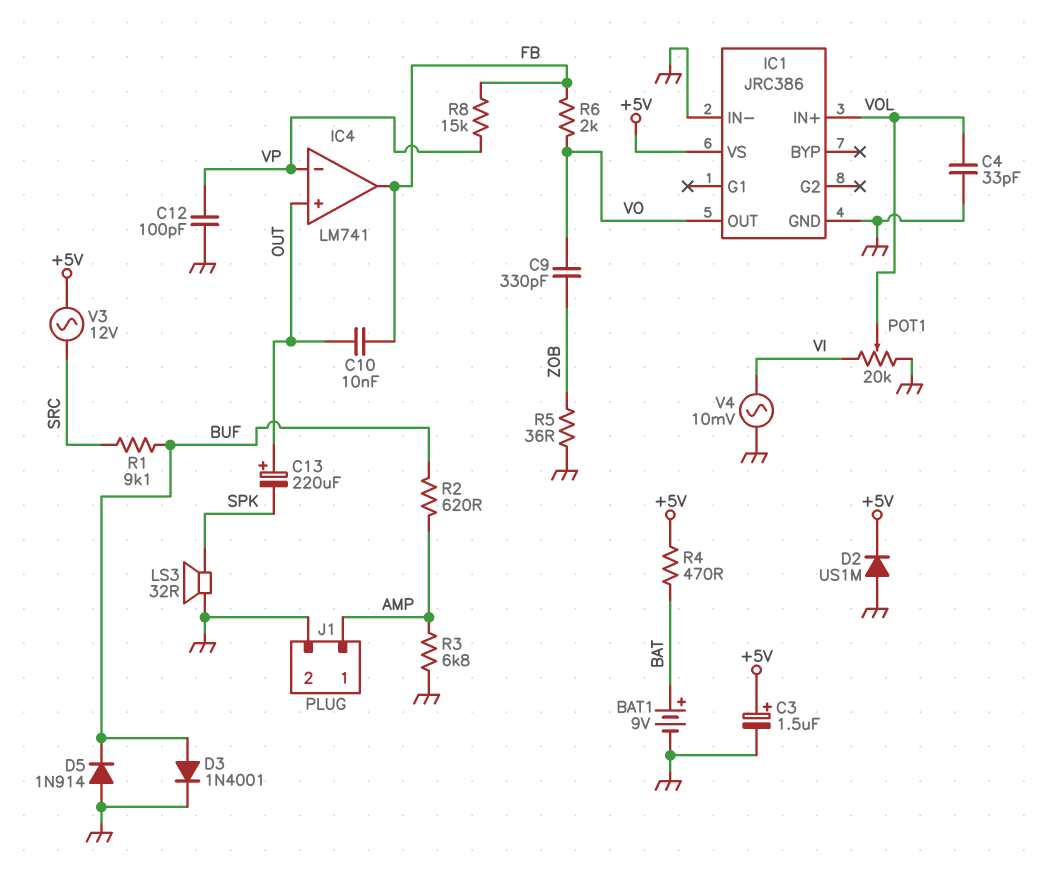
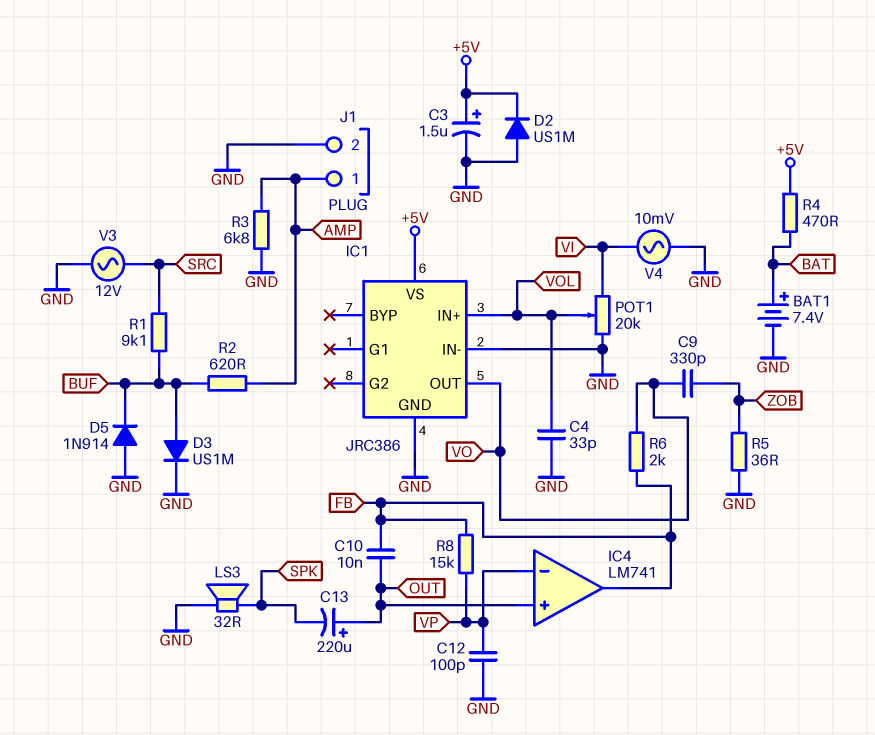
BAT1: 9V (plus BAT, minus GND) -> 7.4V (plus BAT, minus GND)
D3: diode 1N4001 (A BUF, K GND) -> diode US1M (A BUF, K GND)
V3: AC 12V (+5V, SRC) -> AC 12V (GND, SRC)

